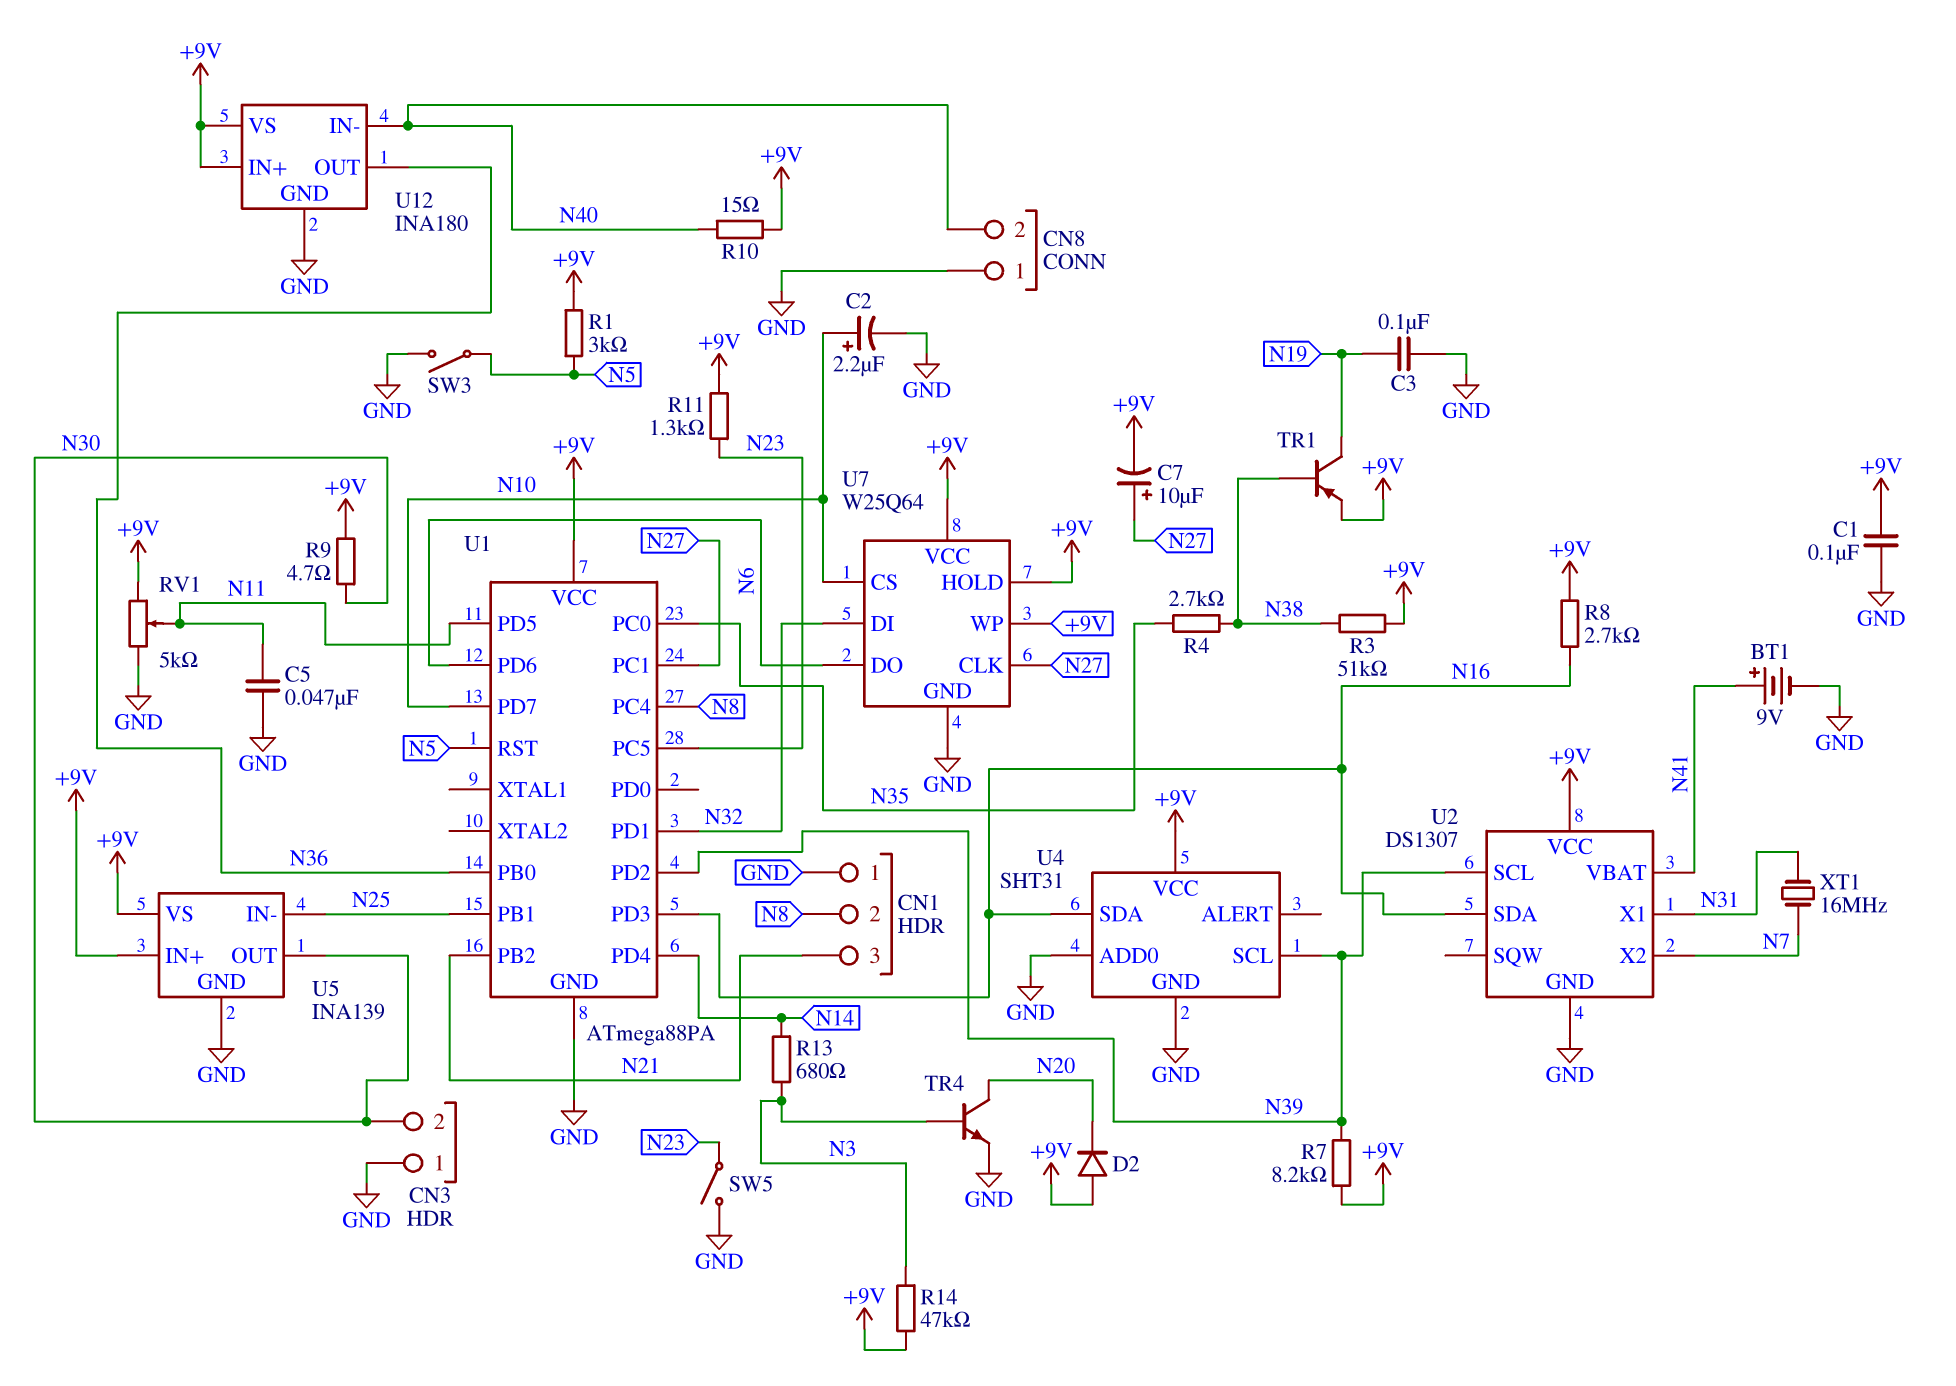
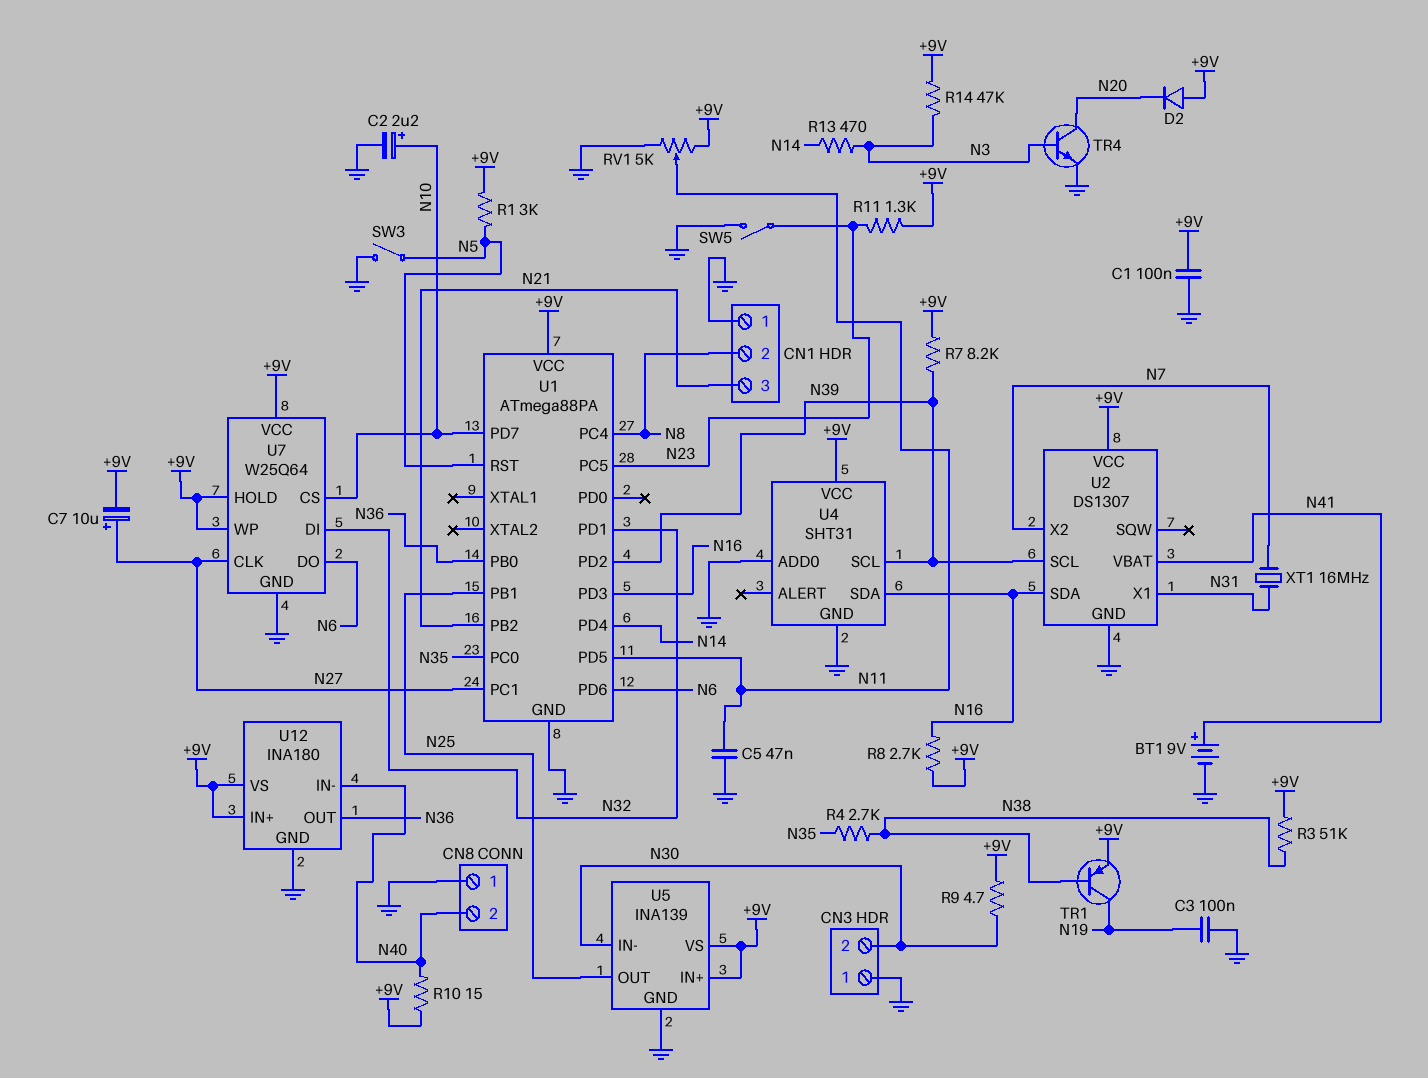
R13: 680 (N3, N14) -> 470 (N3, N14)
U5 pin IN-: N25 -> N30
U5 pin OUT: N30 -> N25

